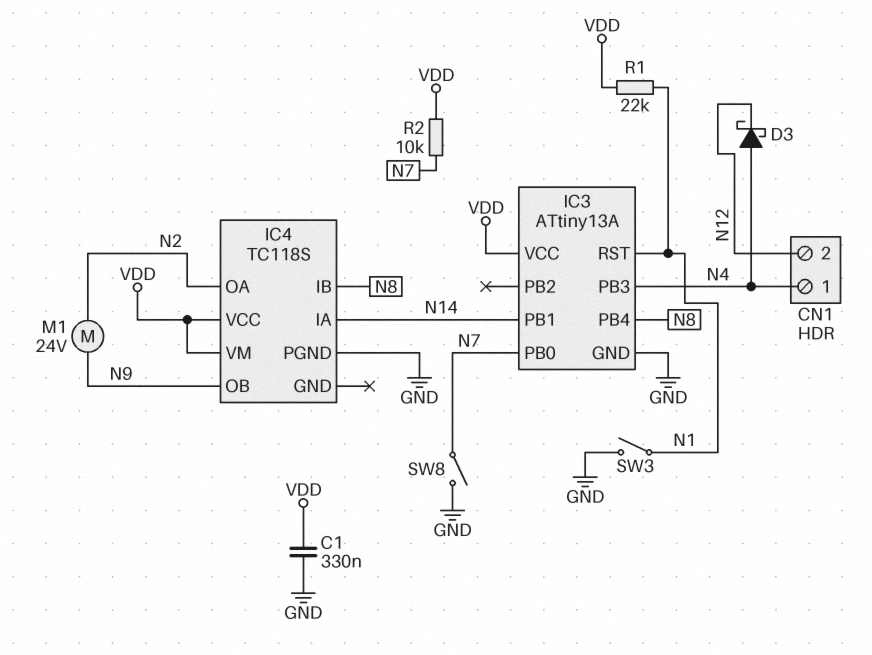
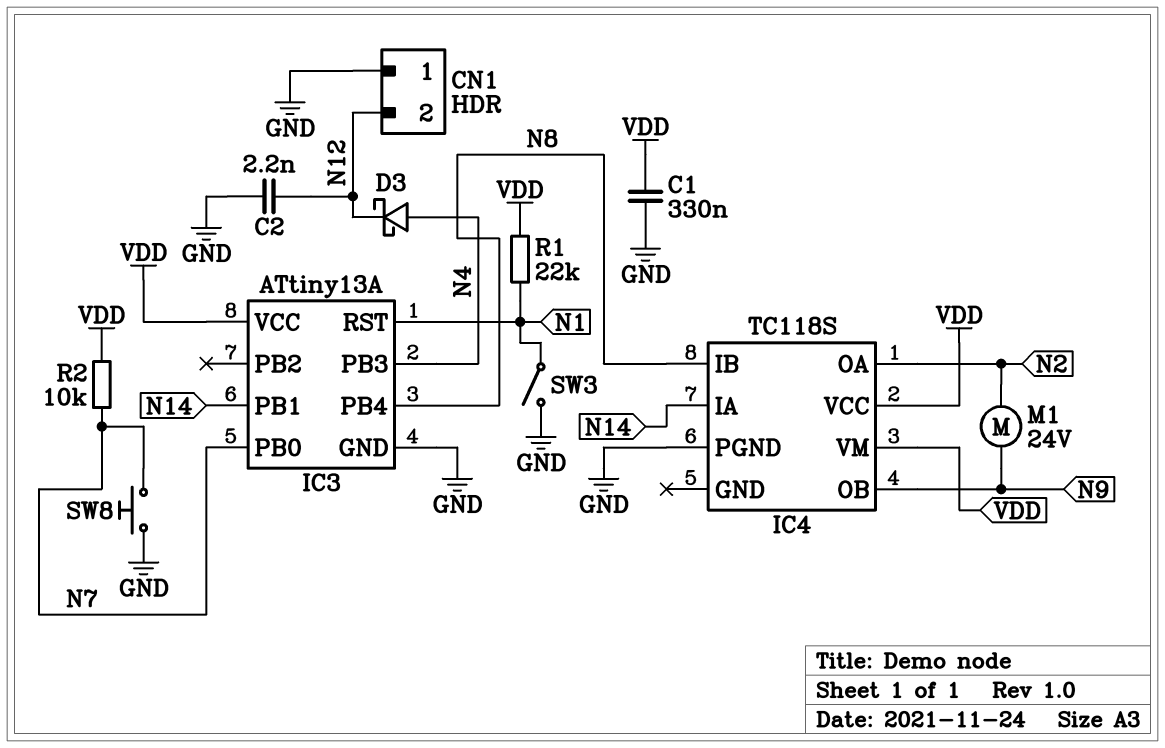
C2: none -> 2.2nF (GND, N12)
CN1 pin 1: N4 -> GND
SW8: switch (GND, N7) -> button (GND, N7)

